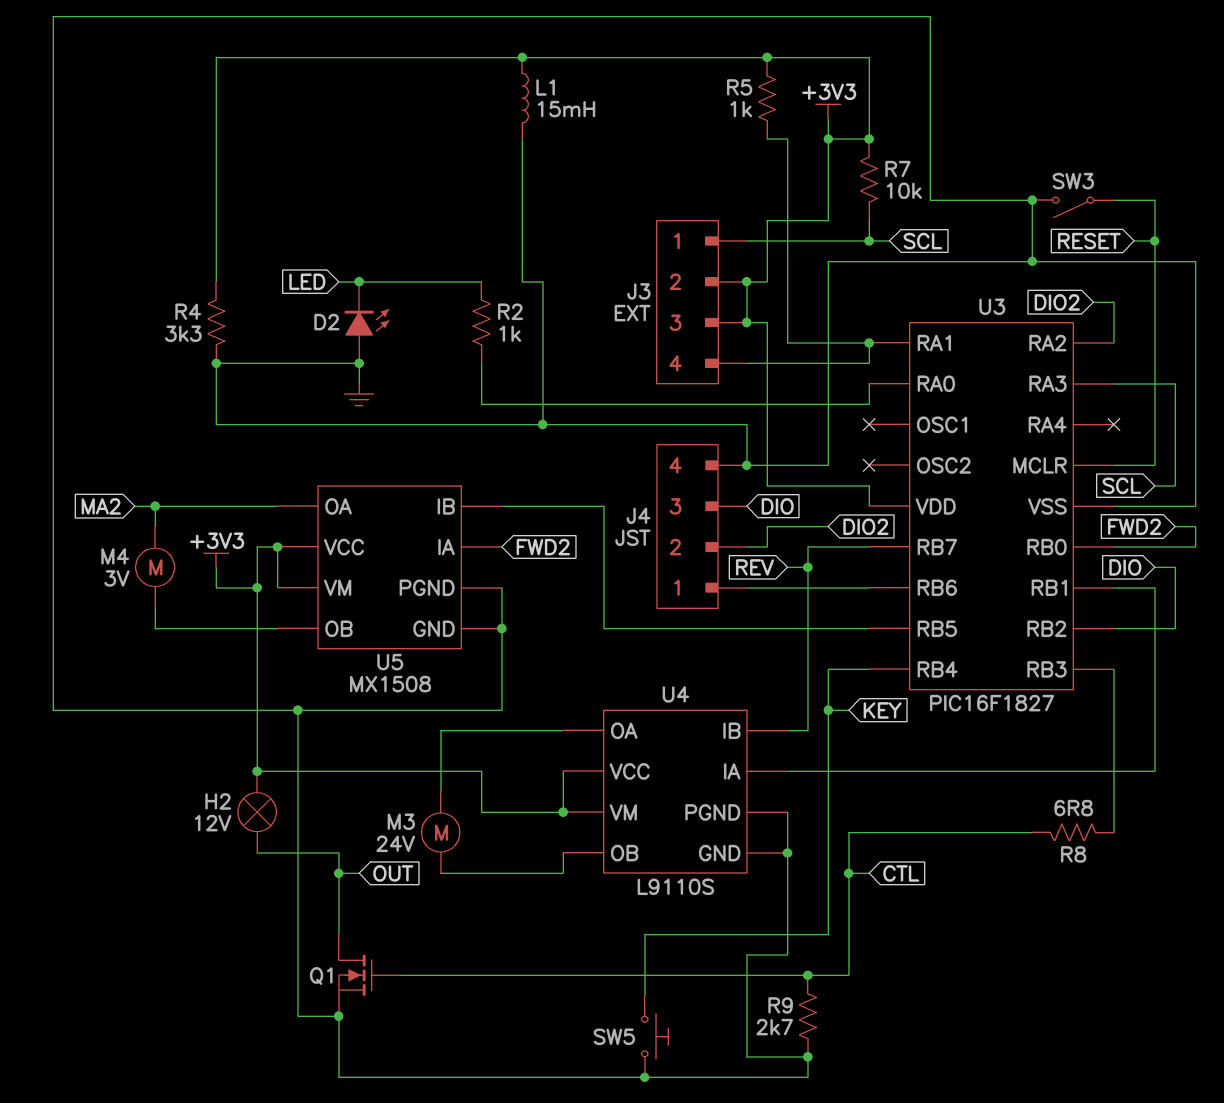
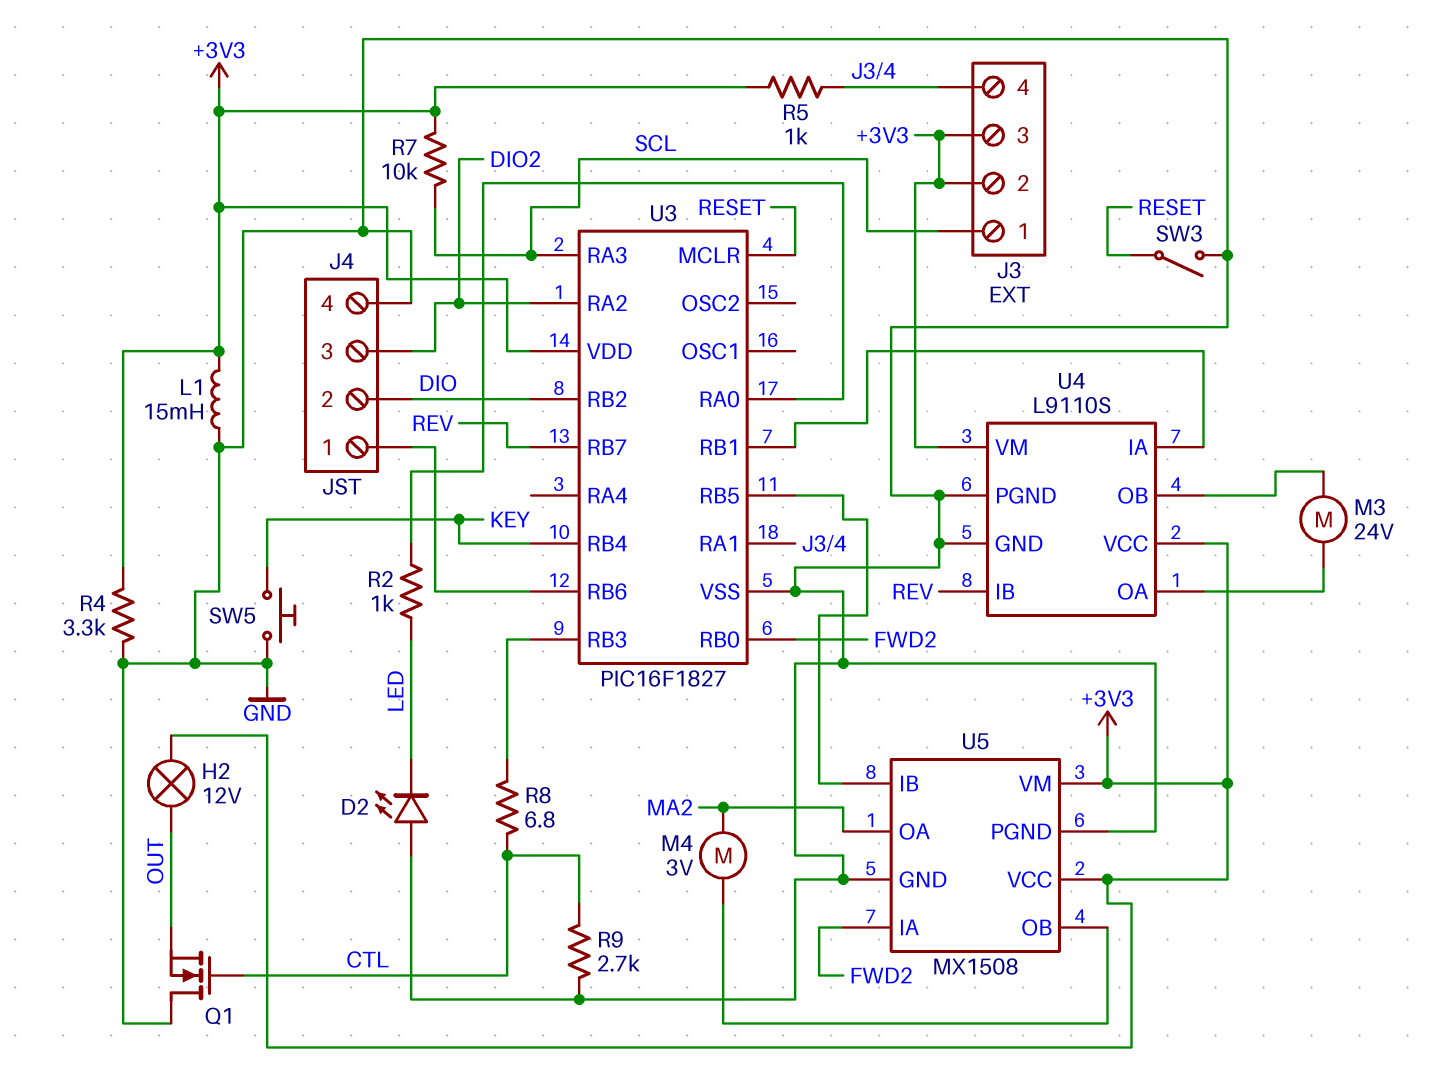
J4 pin 2: DIO2 -> DIO
J4 pin 3: DIO -> DIO2
Q1: NMOS (G CTL, D OUT, S GND) -> NMOS (G CTL, D GND, S OUT)

